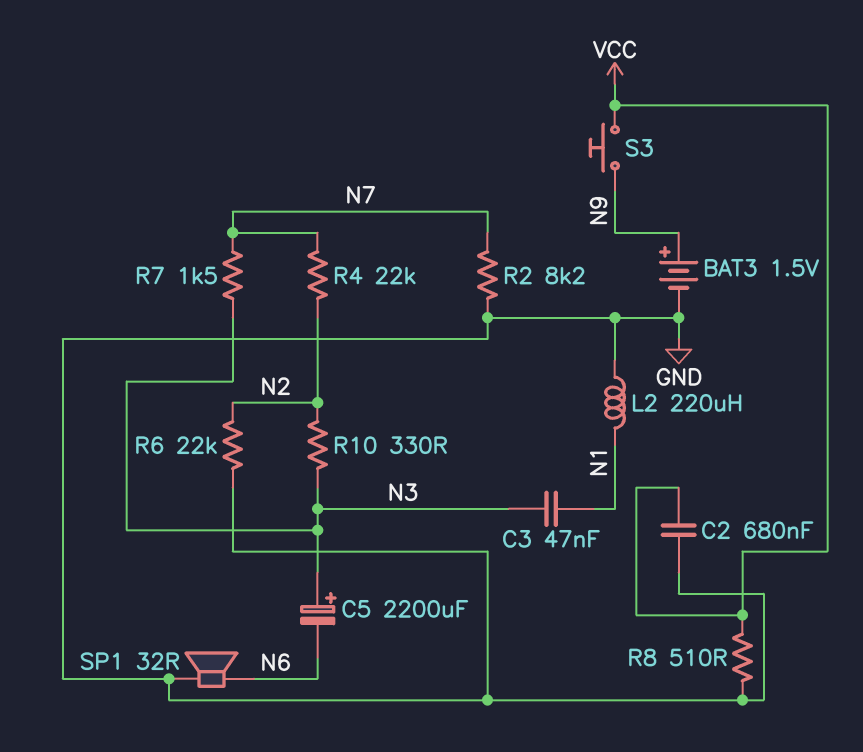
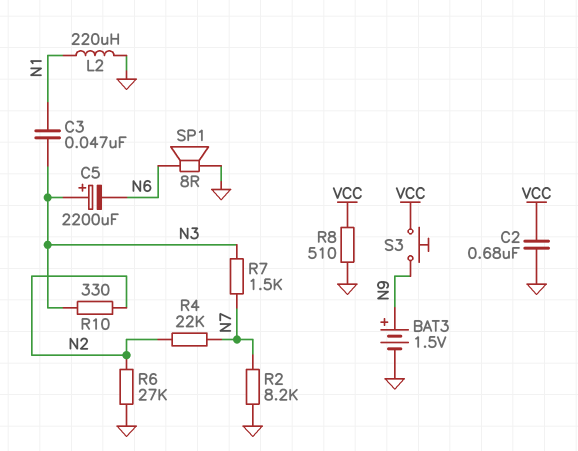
R6: 22k (GND, N2) -> 27k (GND, N2)
SP1: speaker 32R (GND, N6) -> speaker 8R (GND, N6)

